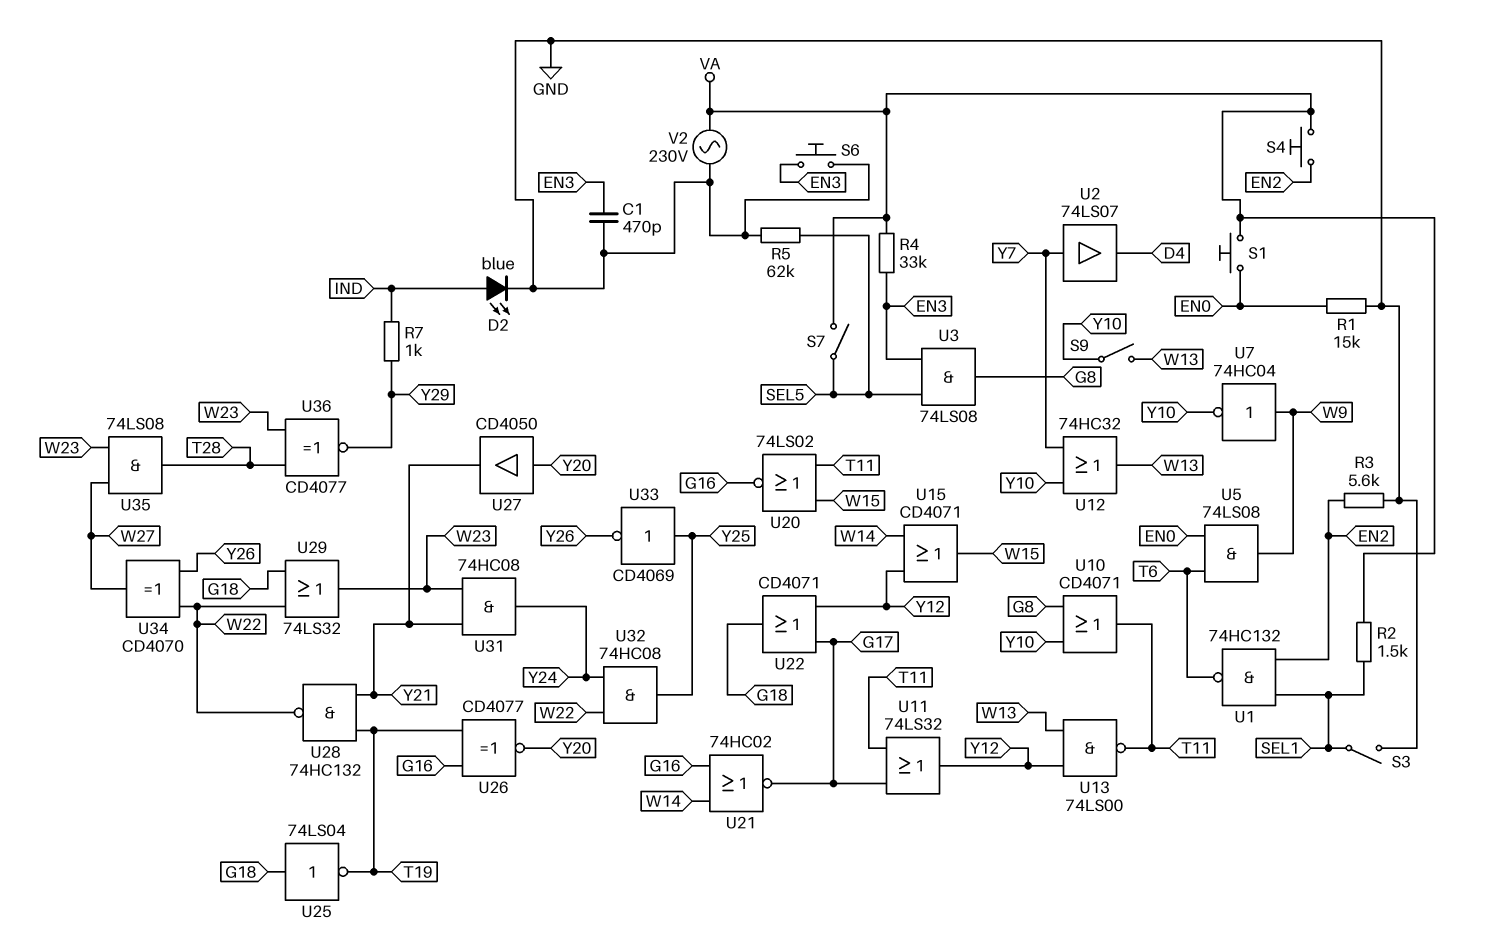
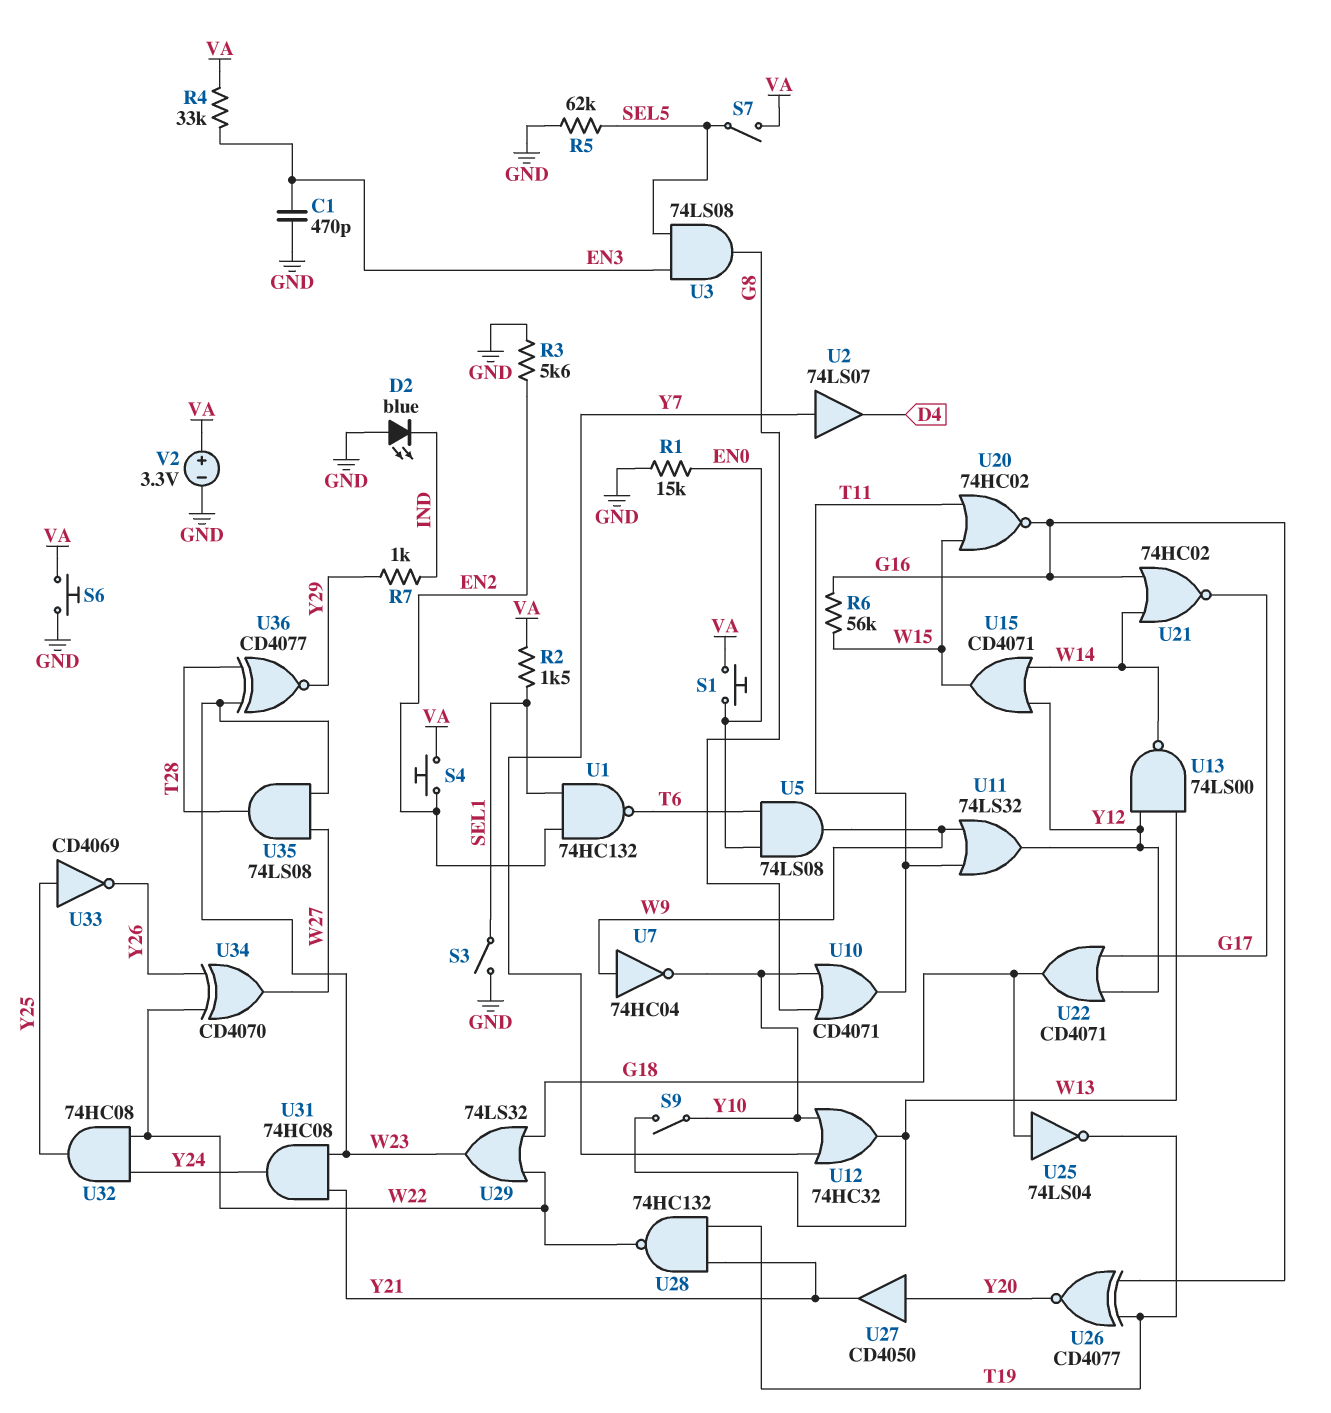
D2: LED blue (A IND, K GND) -> LED blue (A GND, K IND)
R6: none -> 56k (G16, W15)
S6: button (EN3, GND) -> button (GND, VA)
U11: OR 74LS32 (in G17, in T11, out Y12) -> OR 74LS32 (in T11, in W9, out Y12)
U13: NAND 74LS00 (in W13, in Y12, out T11) -> NAND 74LS00 (in W13, in Y12, out W14)
U20: NOR 74LS02 (in T11, in W15, out G16) -> NOR 74HC02 (in T11, in W15, out G16)
V2: AC 230V (GND, VA) -> 3.3V (plus VA, minus GND)

